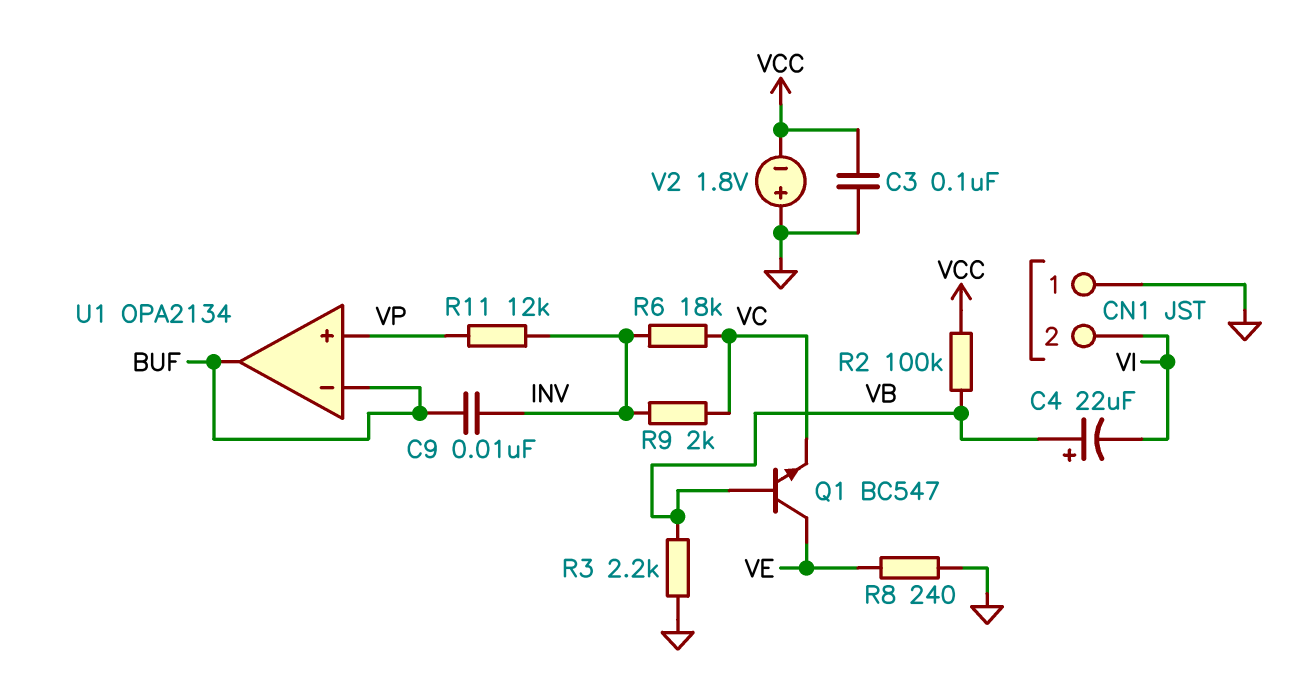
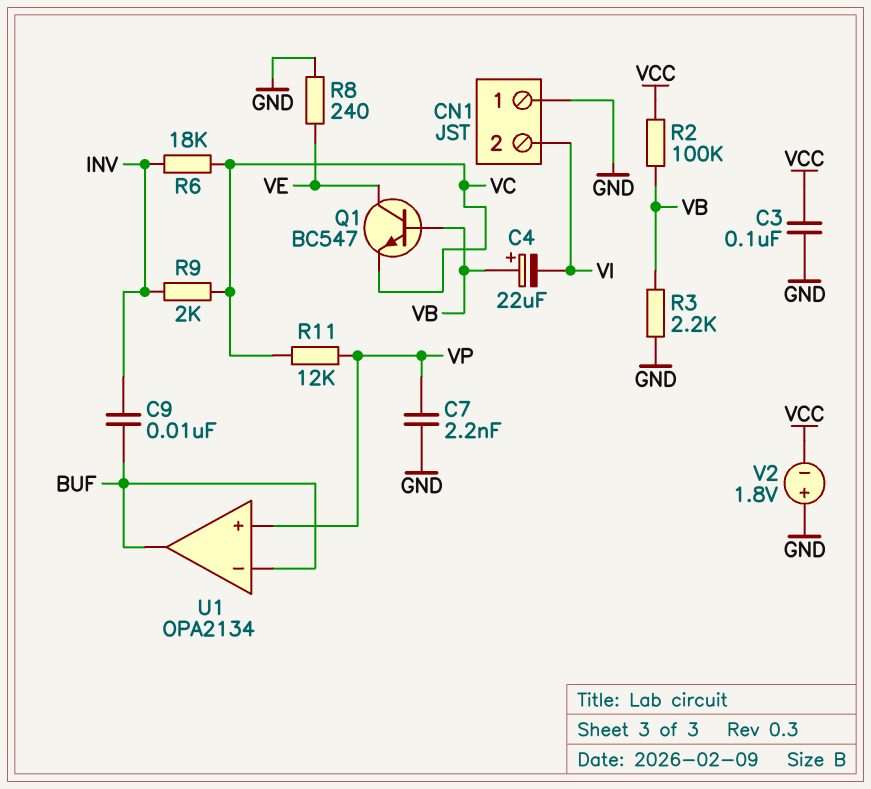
C7: none -> 2.2nF (GND, VP)
R11: 12k (INV, VP) -> 12k (VC, VP)

